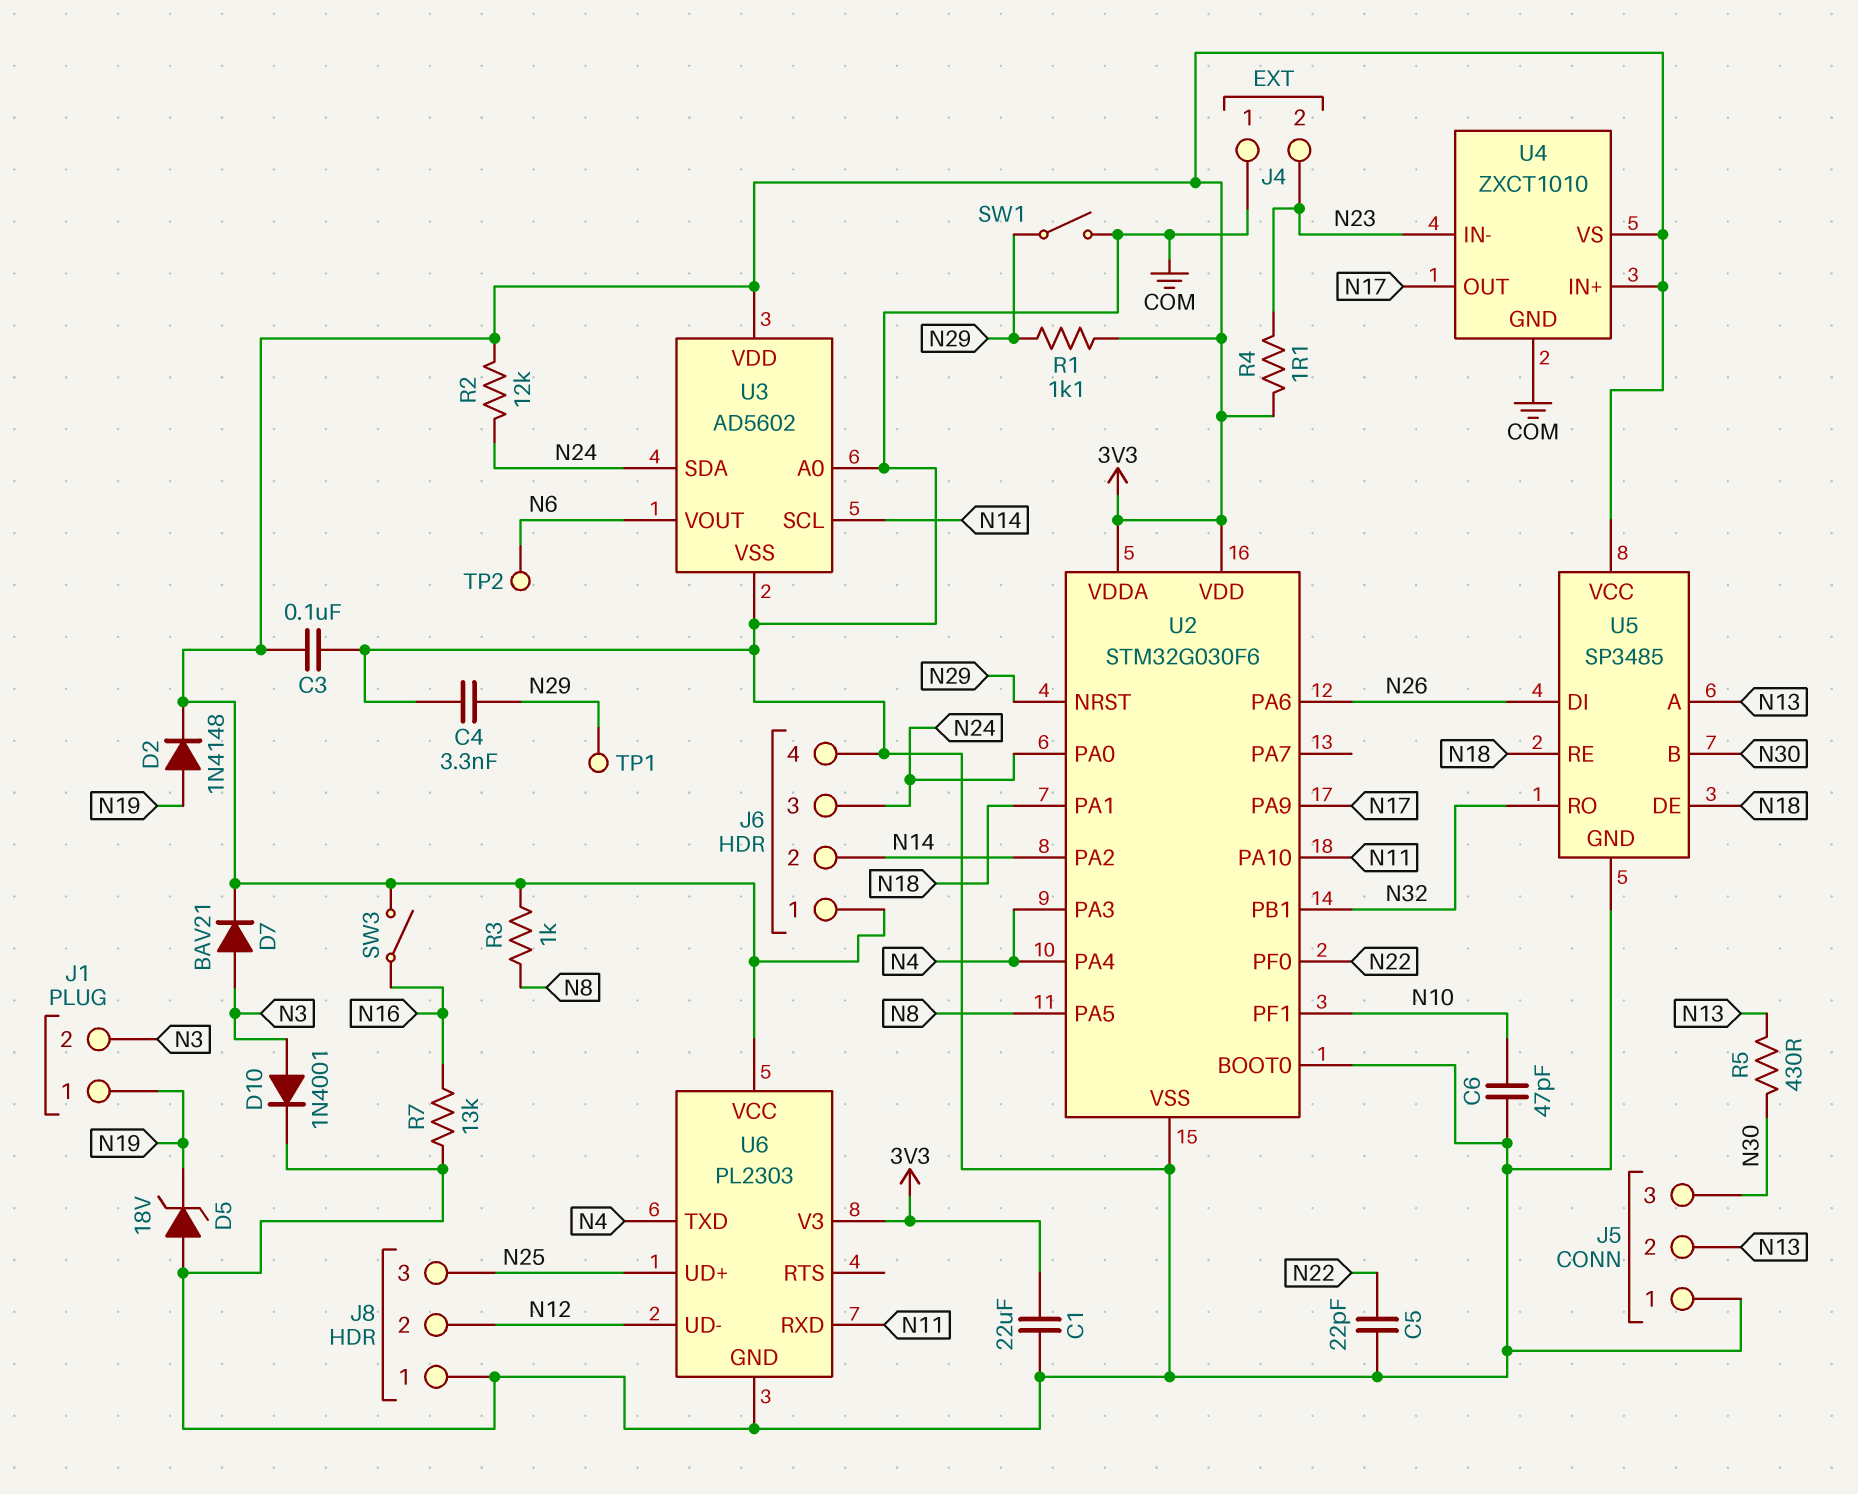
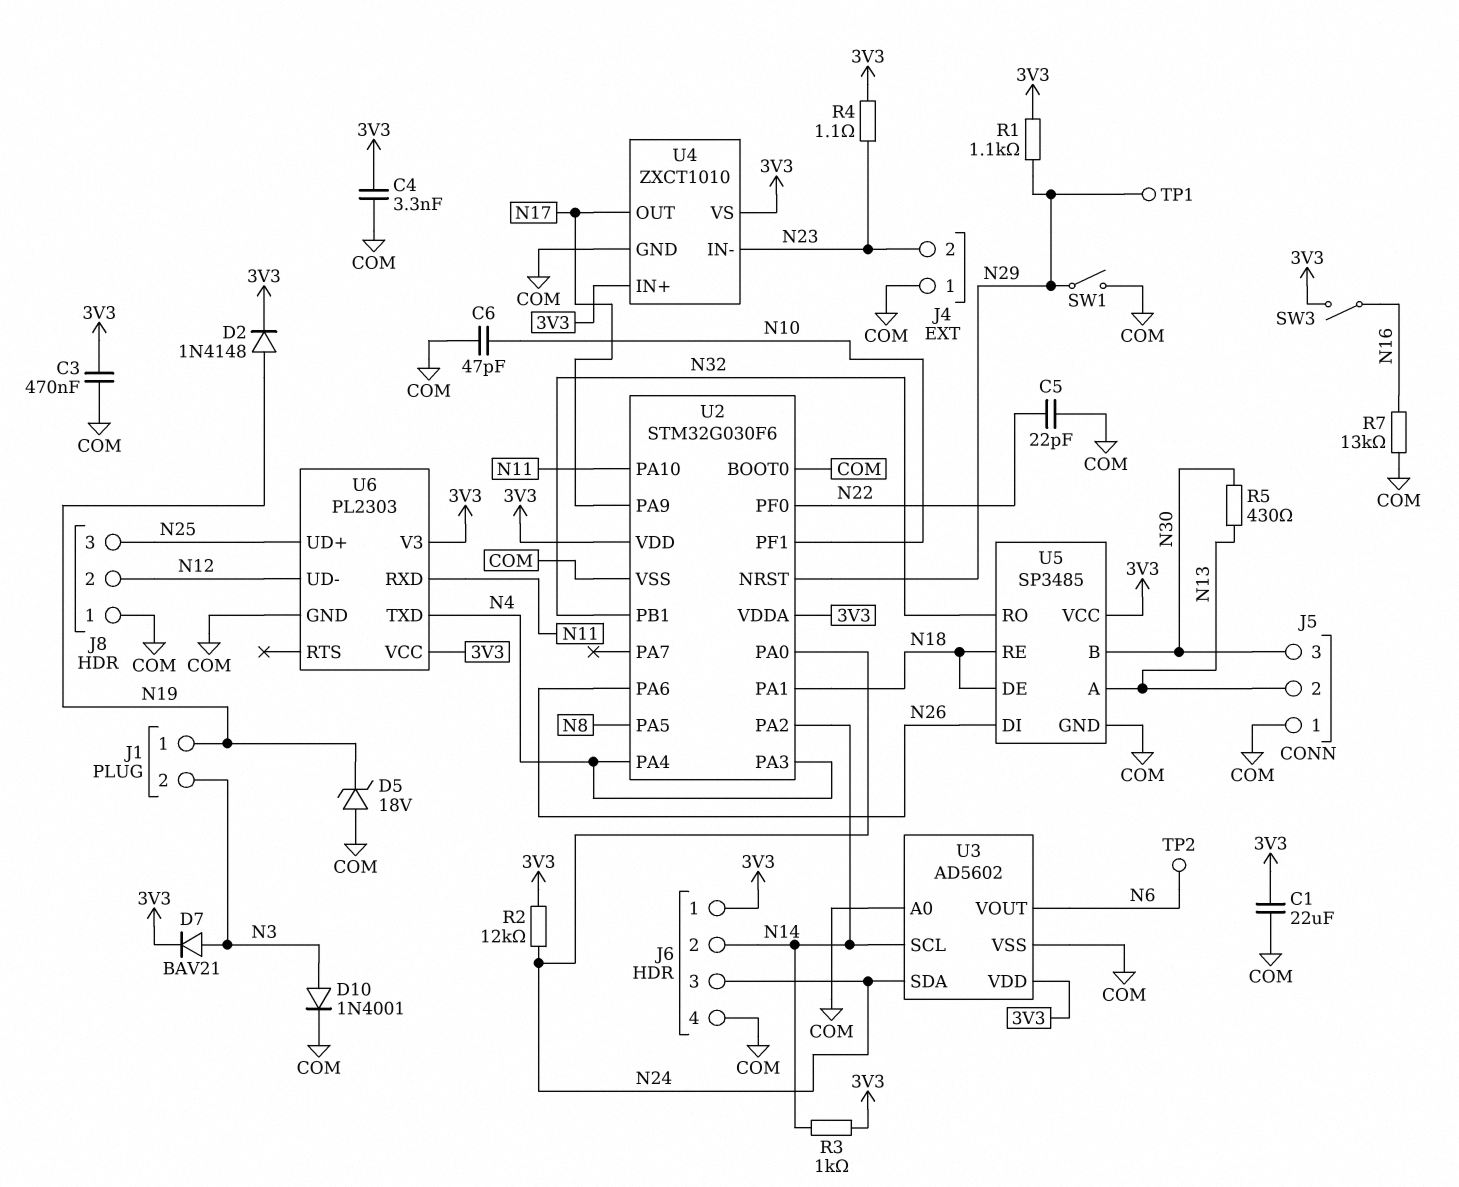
C3: 100nF (3V3, COM) -> 470nF (3V3, COM)
C4: 3.3nF (COM, N29) -> 3.3nF (3V3, COM)
R3: 1k (3V3, N8) -> 1k (3V3, N14)

